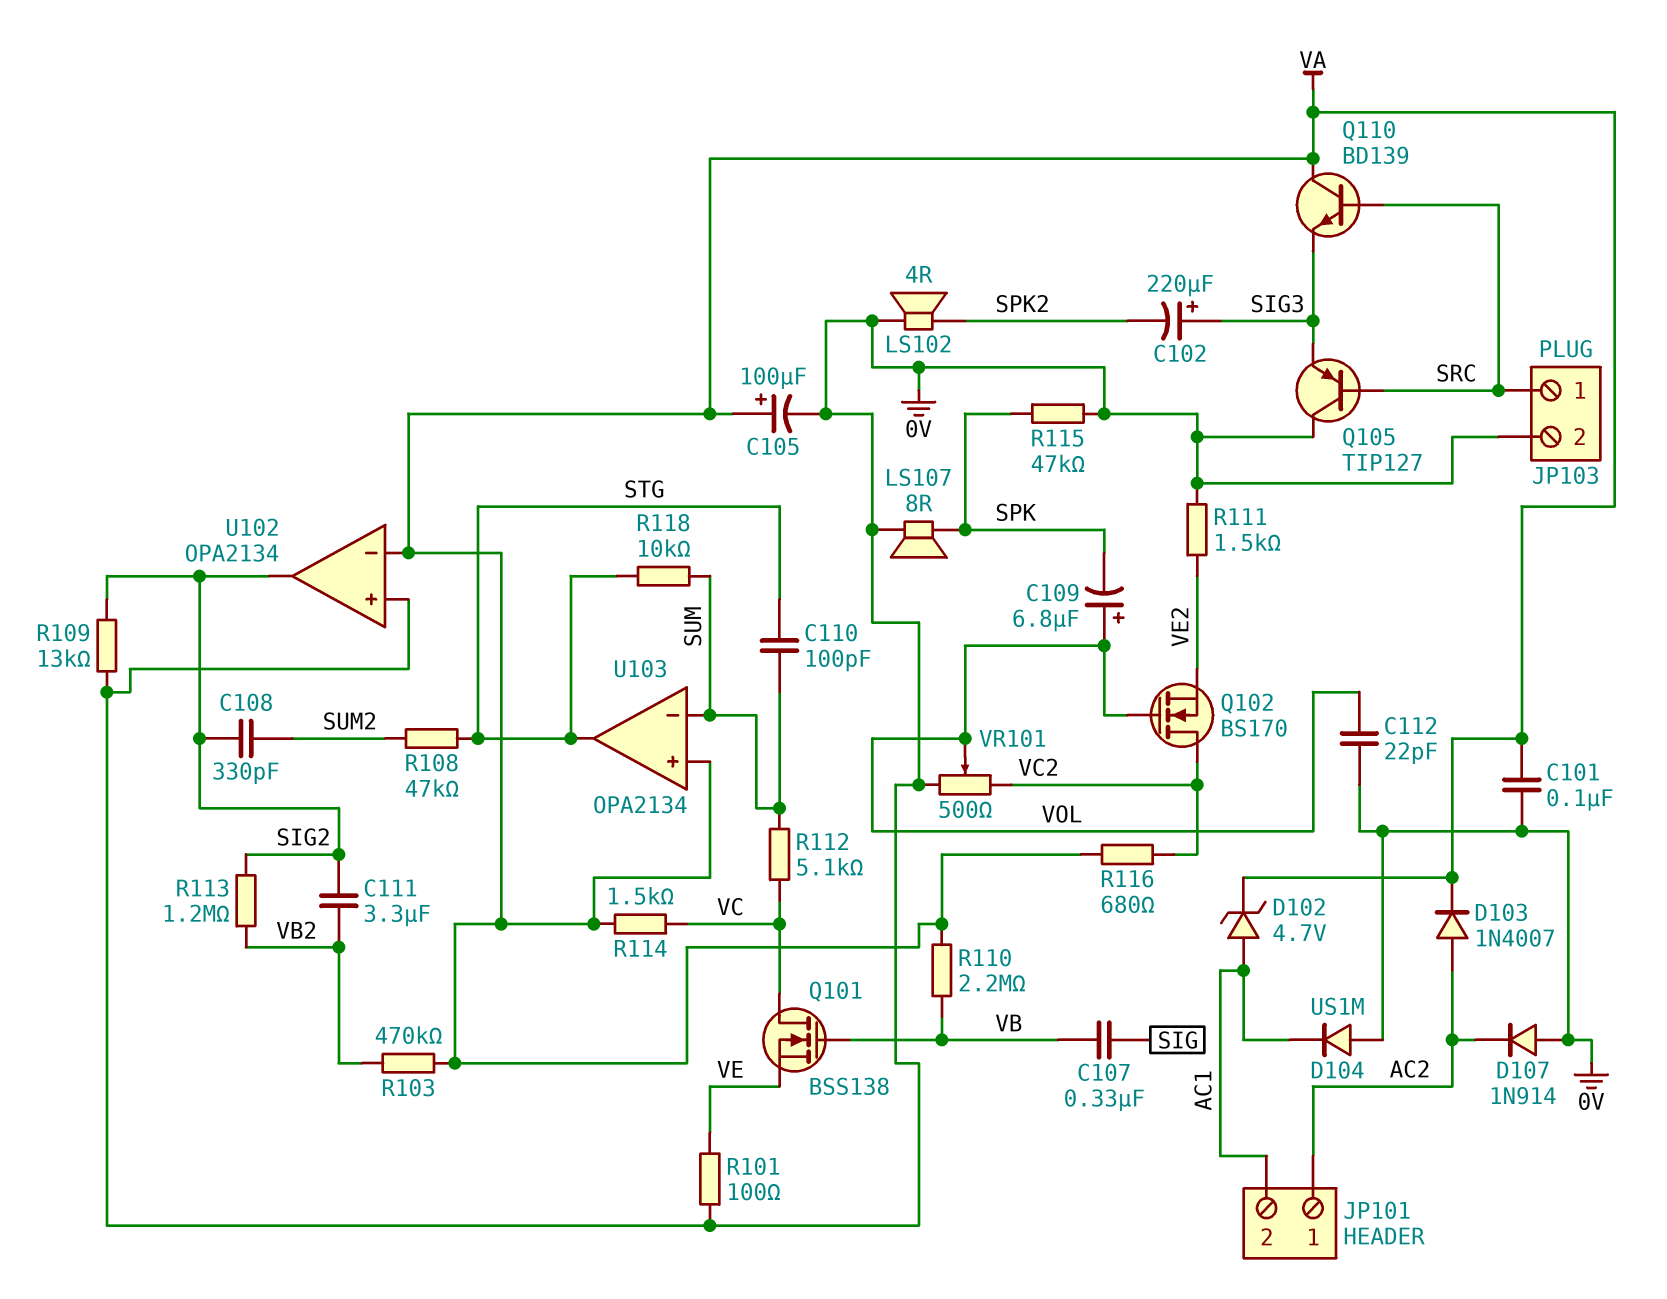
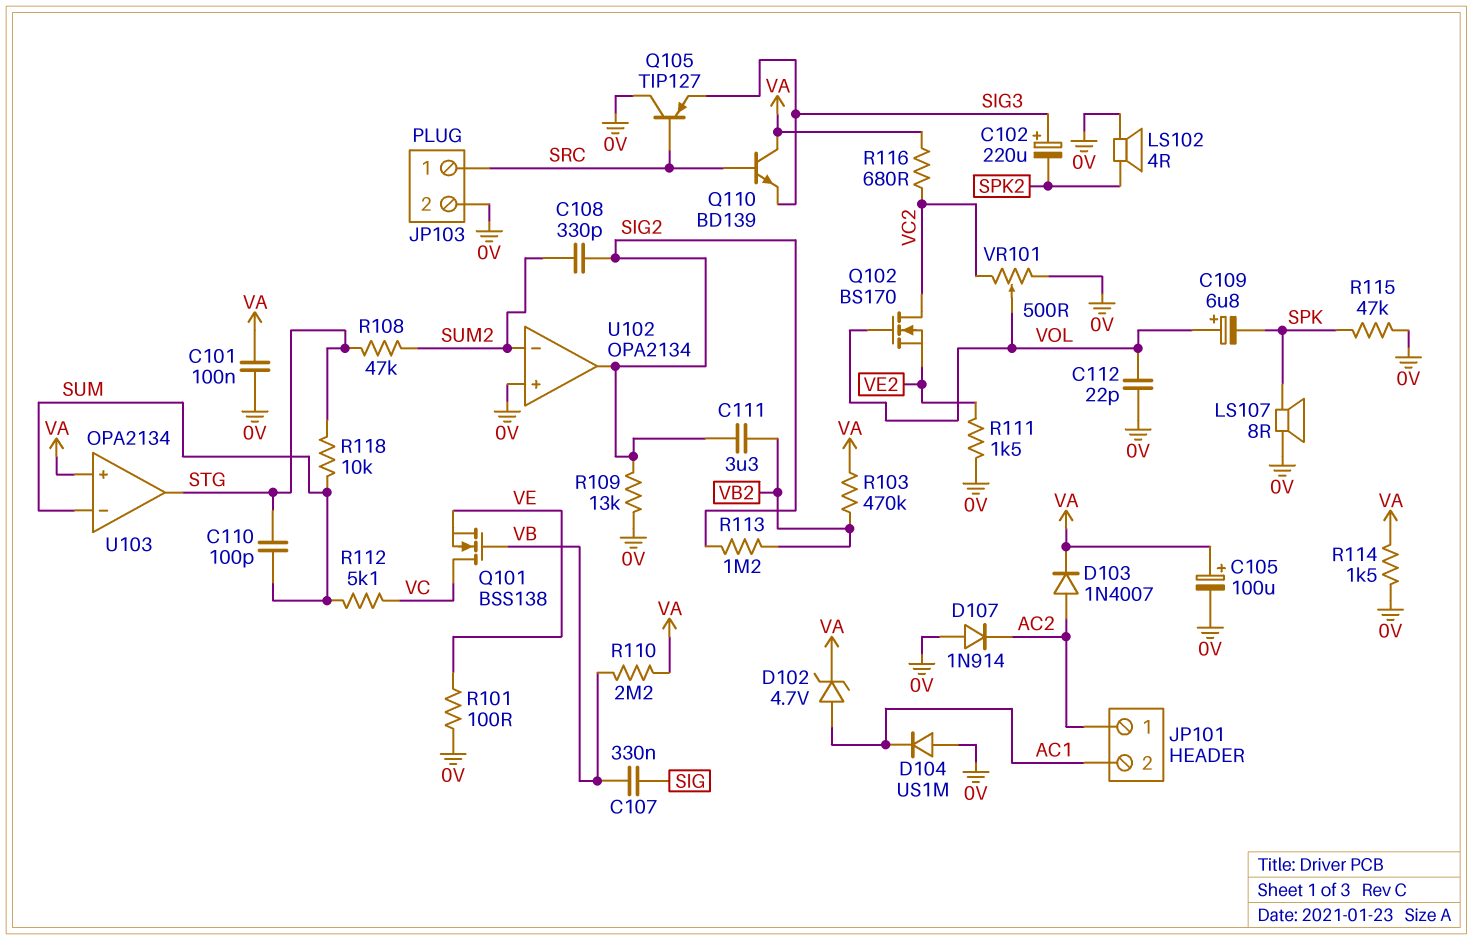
R114: 1.5k (VA, VC) -> 1.5k (0V, VA)
U102 pin in-: VA -> SUM2

